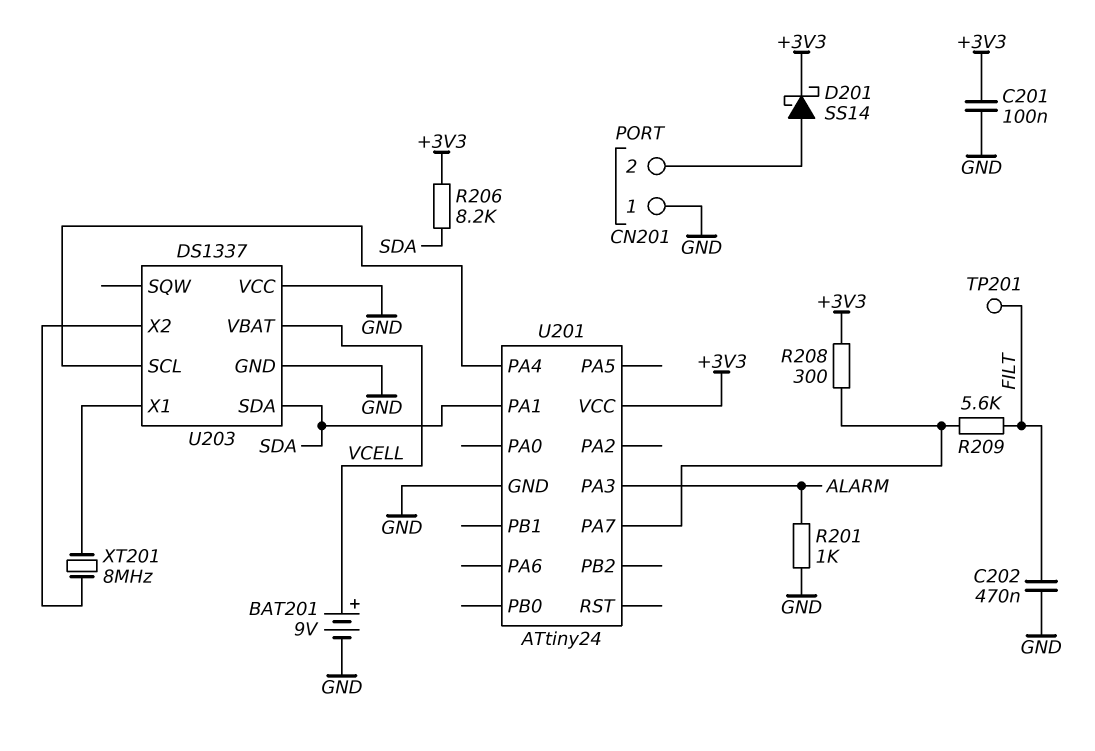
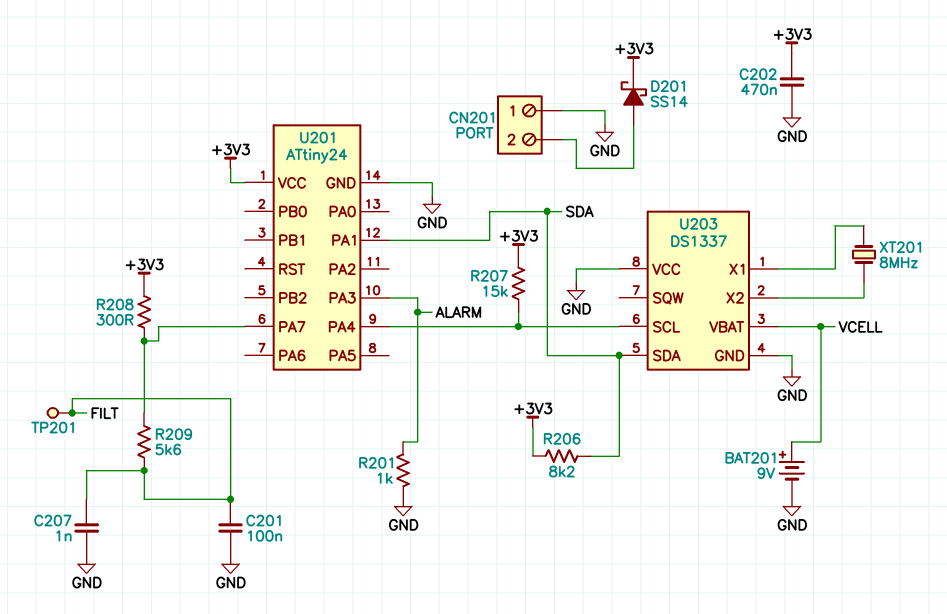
C201: 100nF (+3V3, GND) -> 100nF (FILT, GND)
C202: 470nF (FILT, GND) -> 470nF (+3V3, GND)
C207: none -> 1nF (FILT, GND)
R207: none -> 15k (+3V3, U201/PA4)

